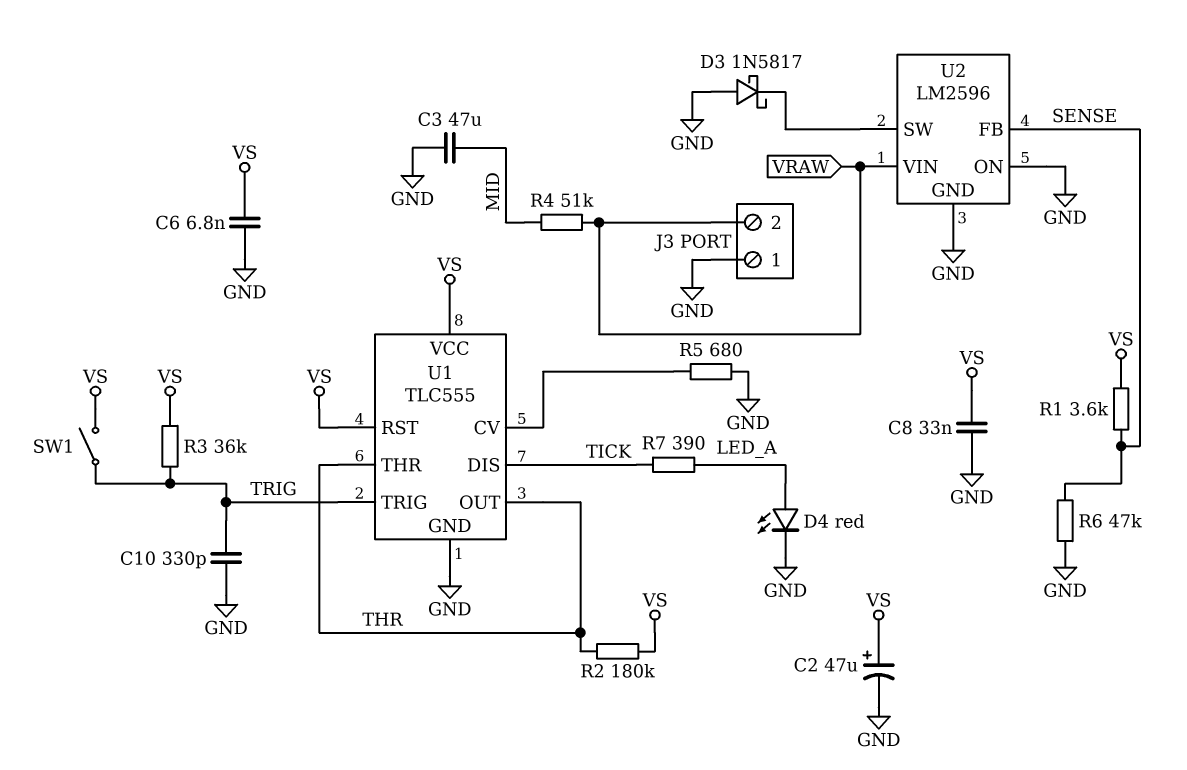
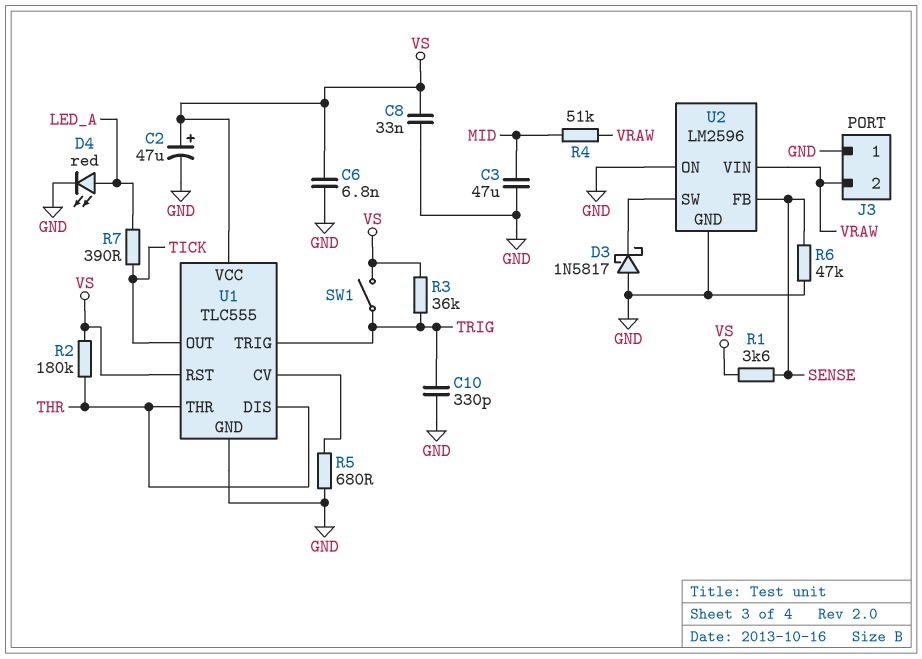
U1 pin DIS: TICK -> THR
U1 pin OUT: THR -> TICK

